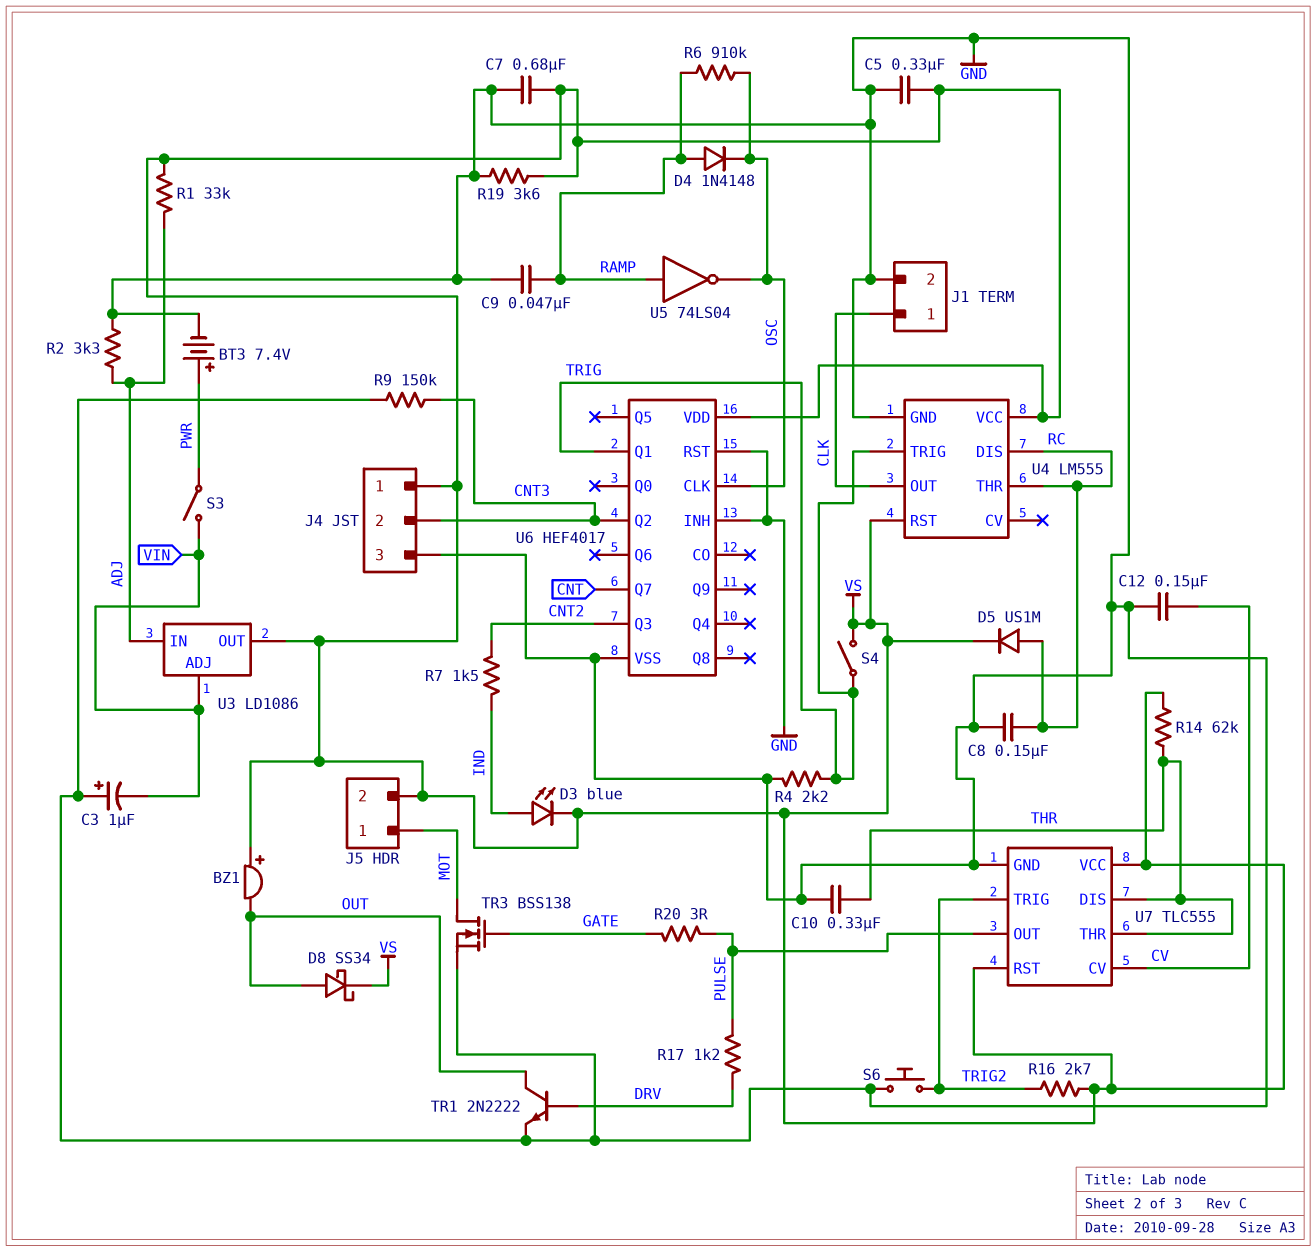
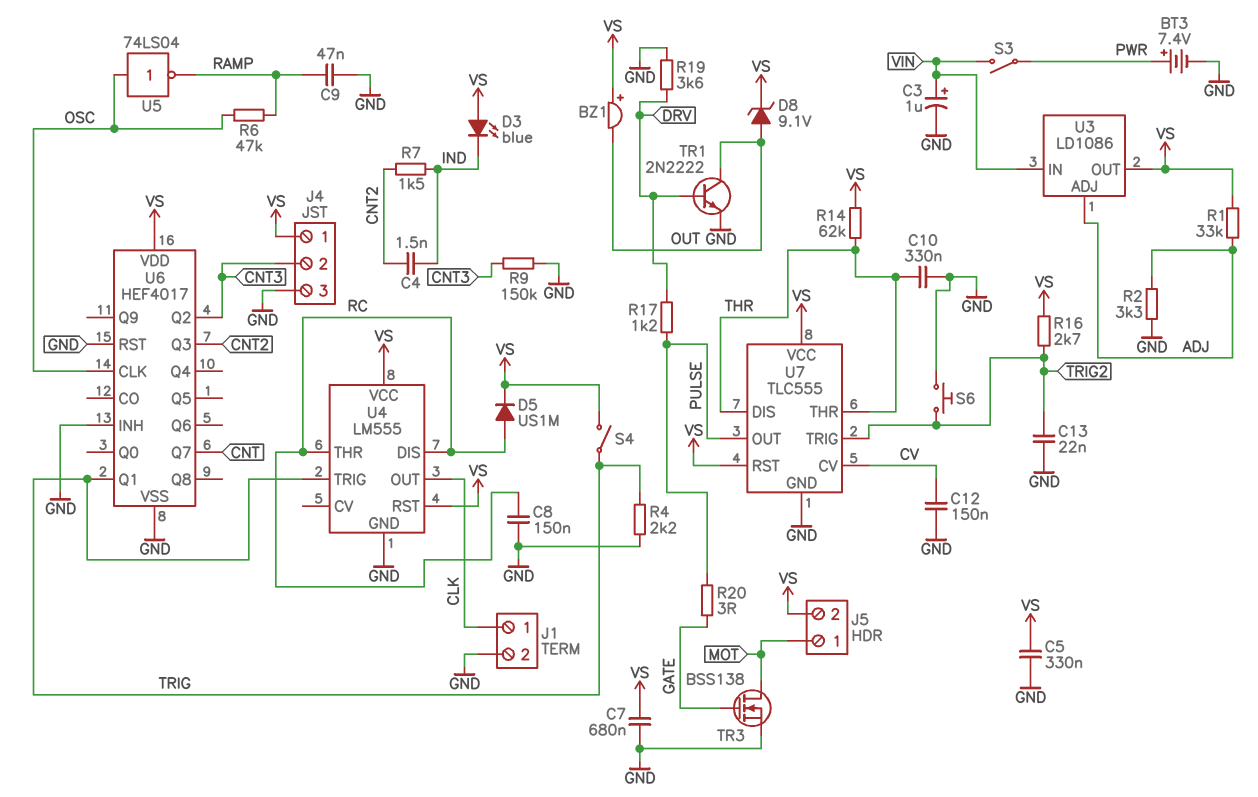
C3: 1uF (plus GND, minus VIN) -> 1uF (plus VIN, minus GND)
C4: none -> 1.5nF (CNT2, IND)
C13: none -> 22nF (GND, TRIG2)
D3: LED blue (A IND, K VS) -> LED blue (A VS, K IND)
D4: diode 1N4148 (A RAMP, K OSC) -> none
D8: schottky SS34 (A OUT, K VS) -> zener 9.1V (A OUT, K VS)
R6: 910k (OSC, RAMP) -> 47k (OSC, RAMP)
R19: 3.6k (GND, VS) -> 3.6k (DRV, GND)
U3 pin ADJ: VIN -> ADJ
U3 pin IN: ADJ -> VIN
U5: NOT 74LS04 (in RAMP, out OSC) -> NOT 74LS04 (in OSC, out RAMP)

